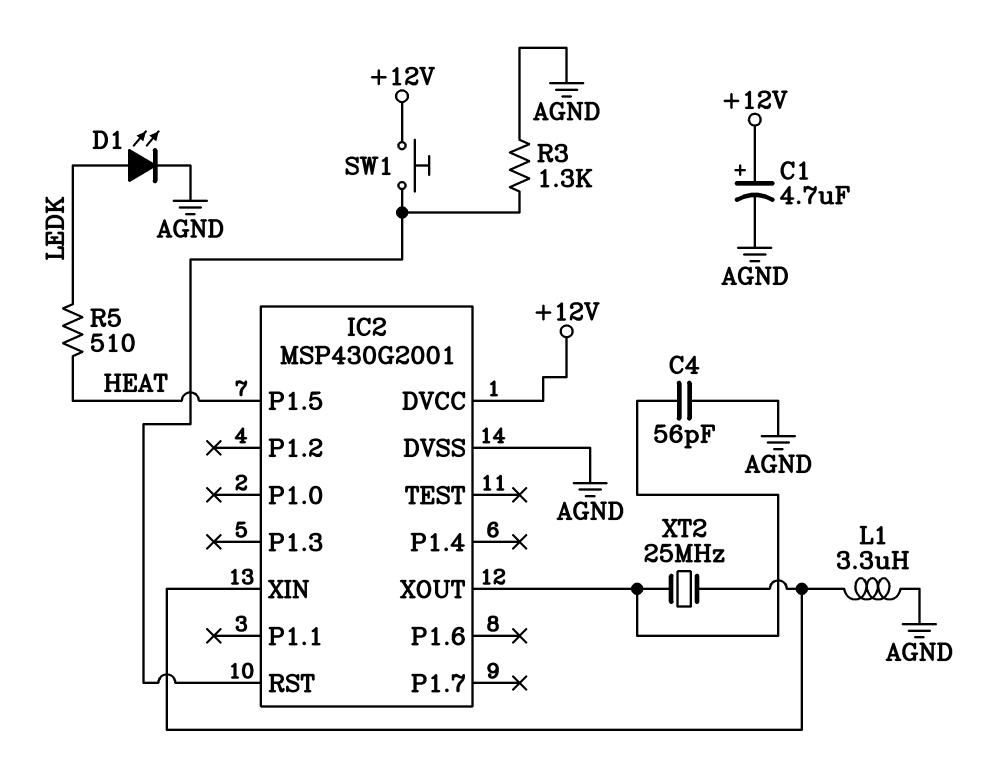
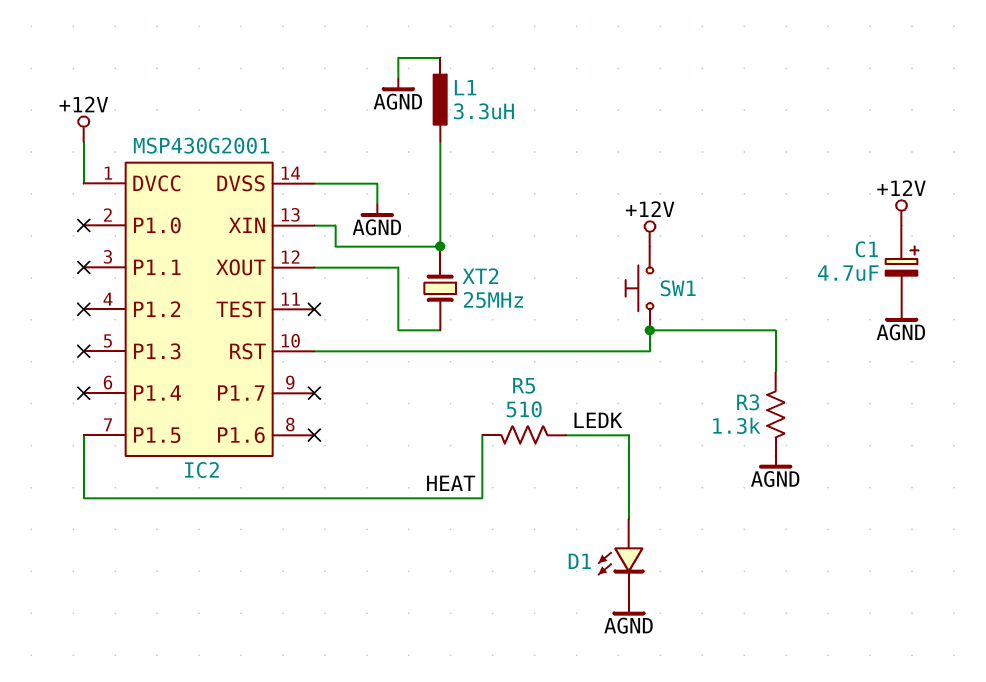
C4: 56pF (AGND, IC2/XOUT) -> none

